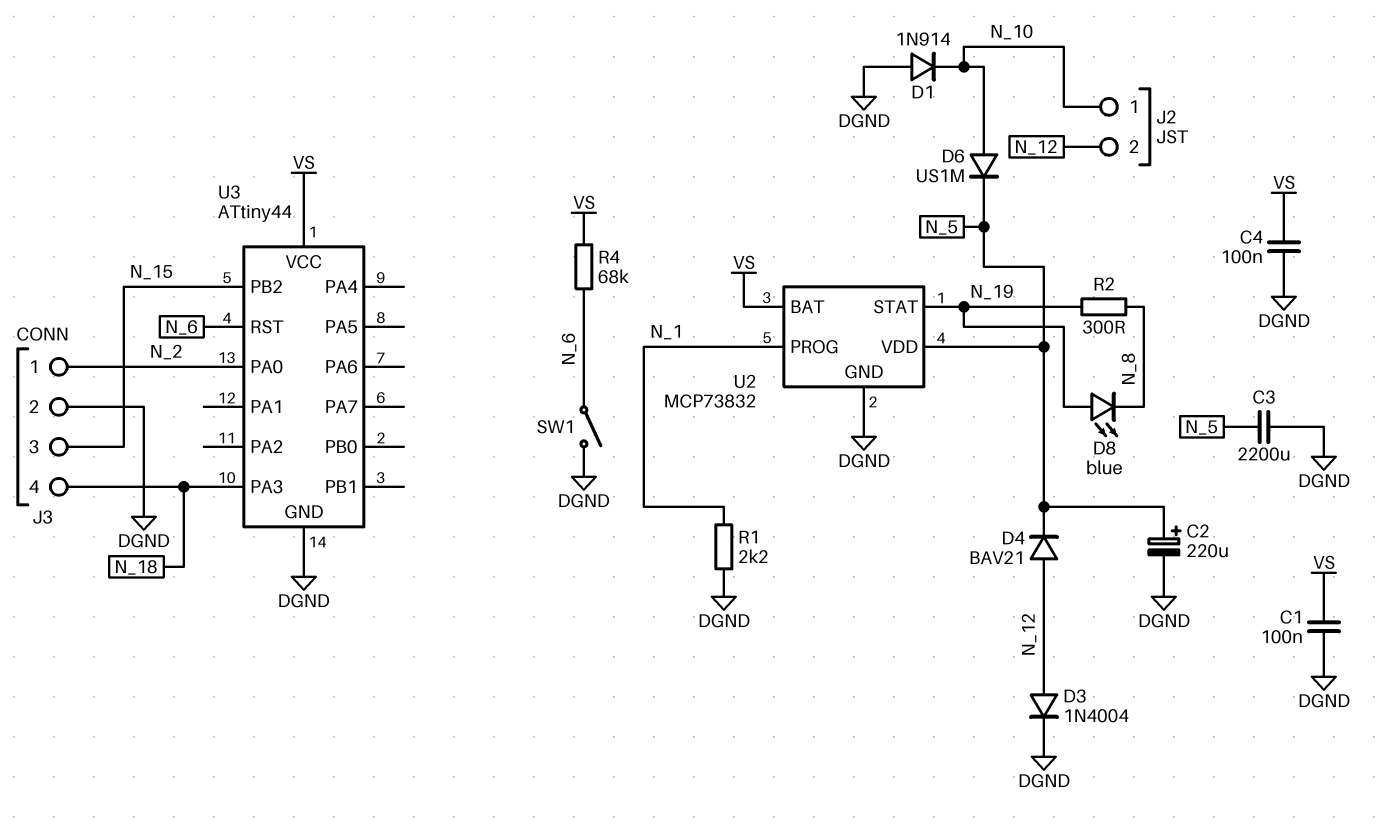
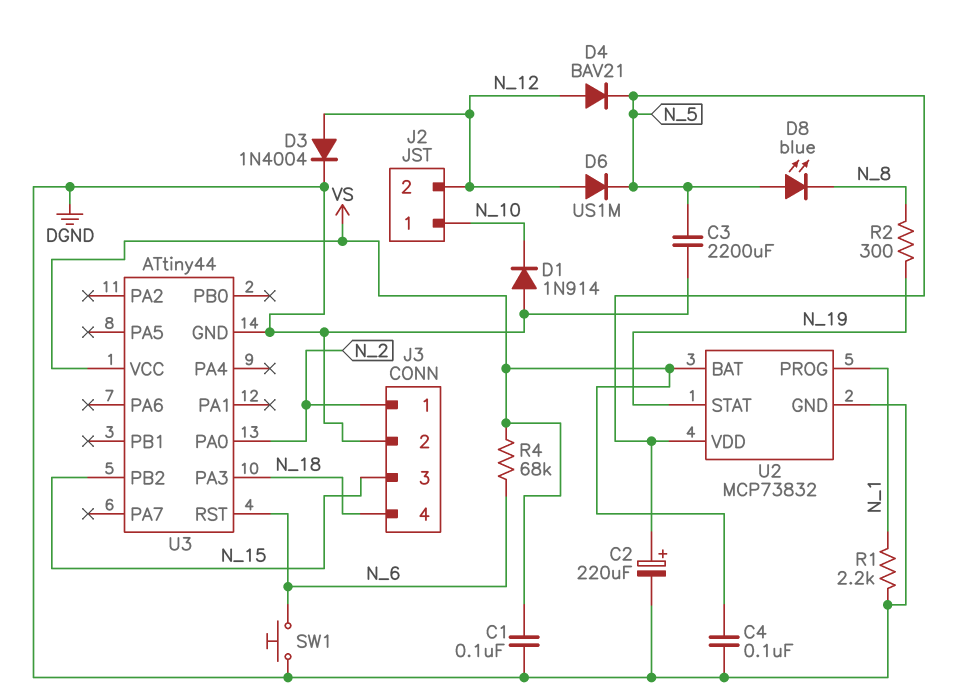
D6: diode US1M (A N_10, K N_5) -> diode US1M (A N_12, K N_5)
D8: LED blue (A N_19, K N_8) -> LED blue (A N_5, K N_8)
SW1: switch (DGND, N_6) -> button (DGND, N_6)

